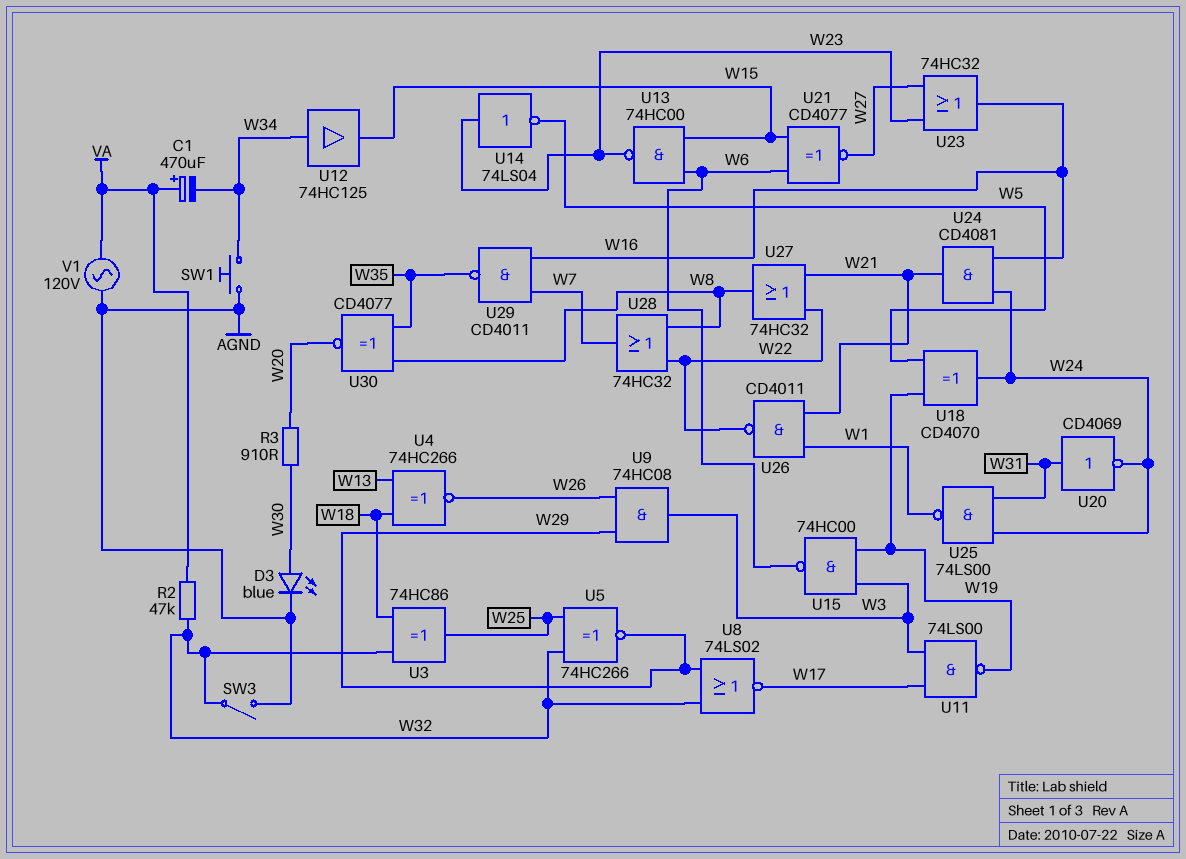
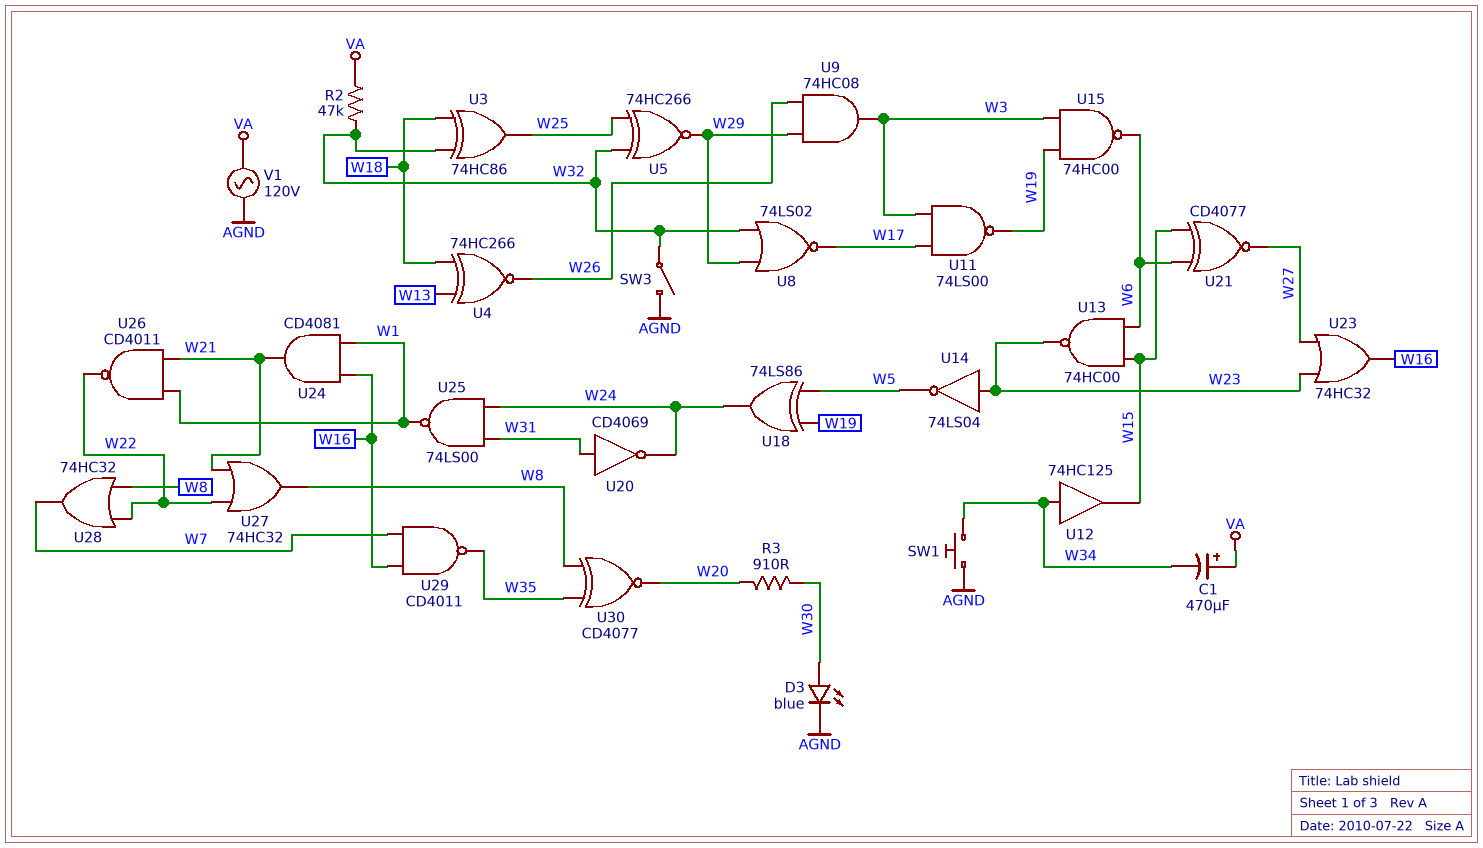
U18: XOR CD4070 (in W5, in W19, out W24) -> XOR 74LS86 (in W5, in W19, out W24)
U24: AND CD4081 (in W16, in W24, out W21) -> AND CD4081 (in W1, in W16, out W21)

